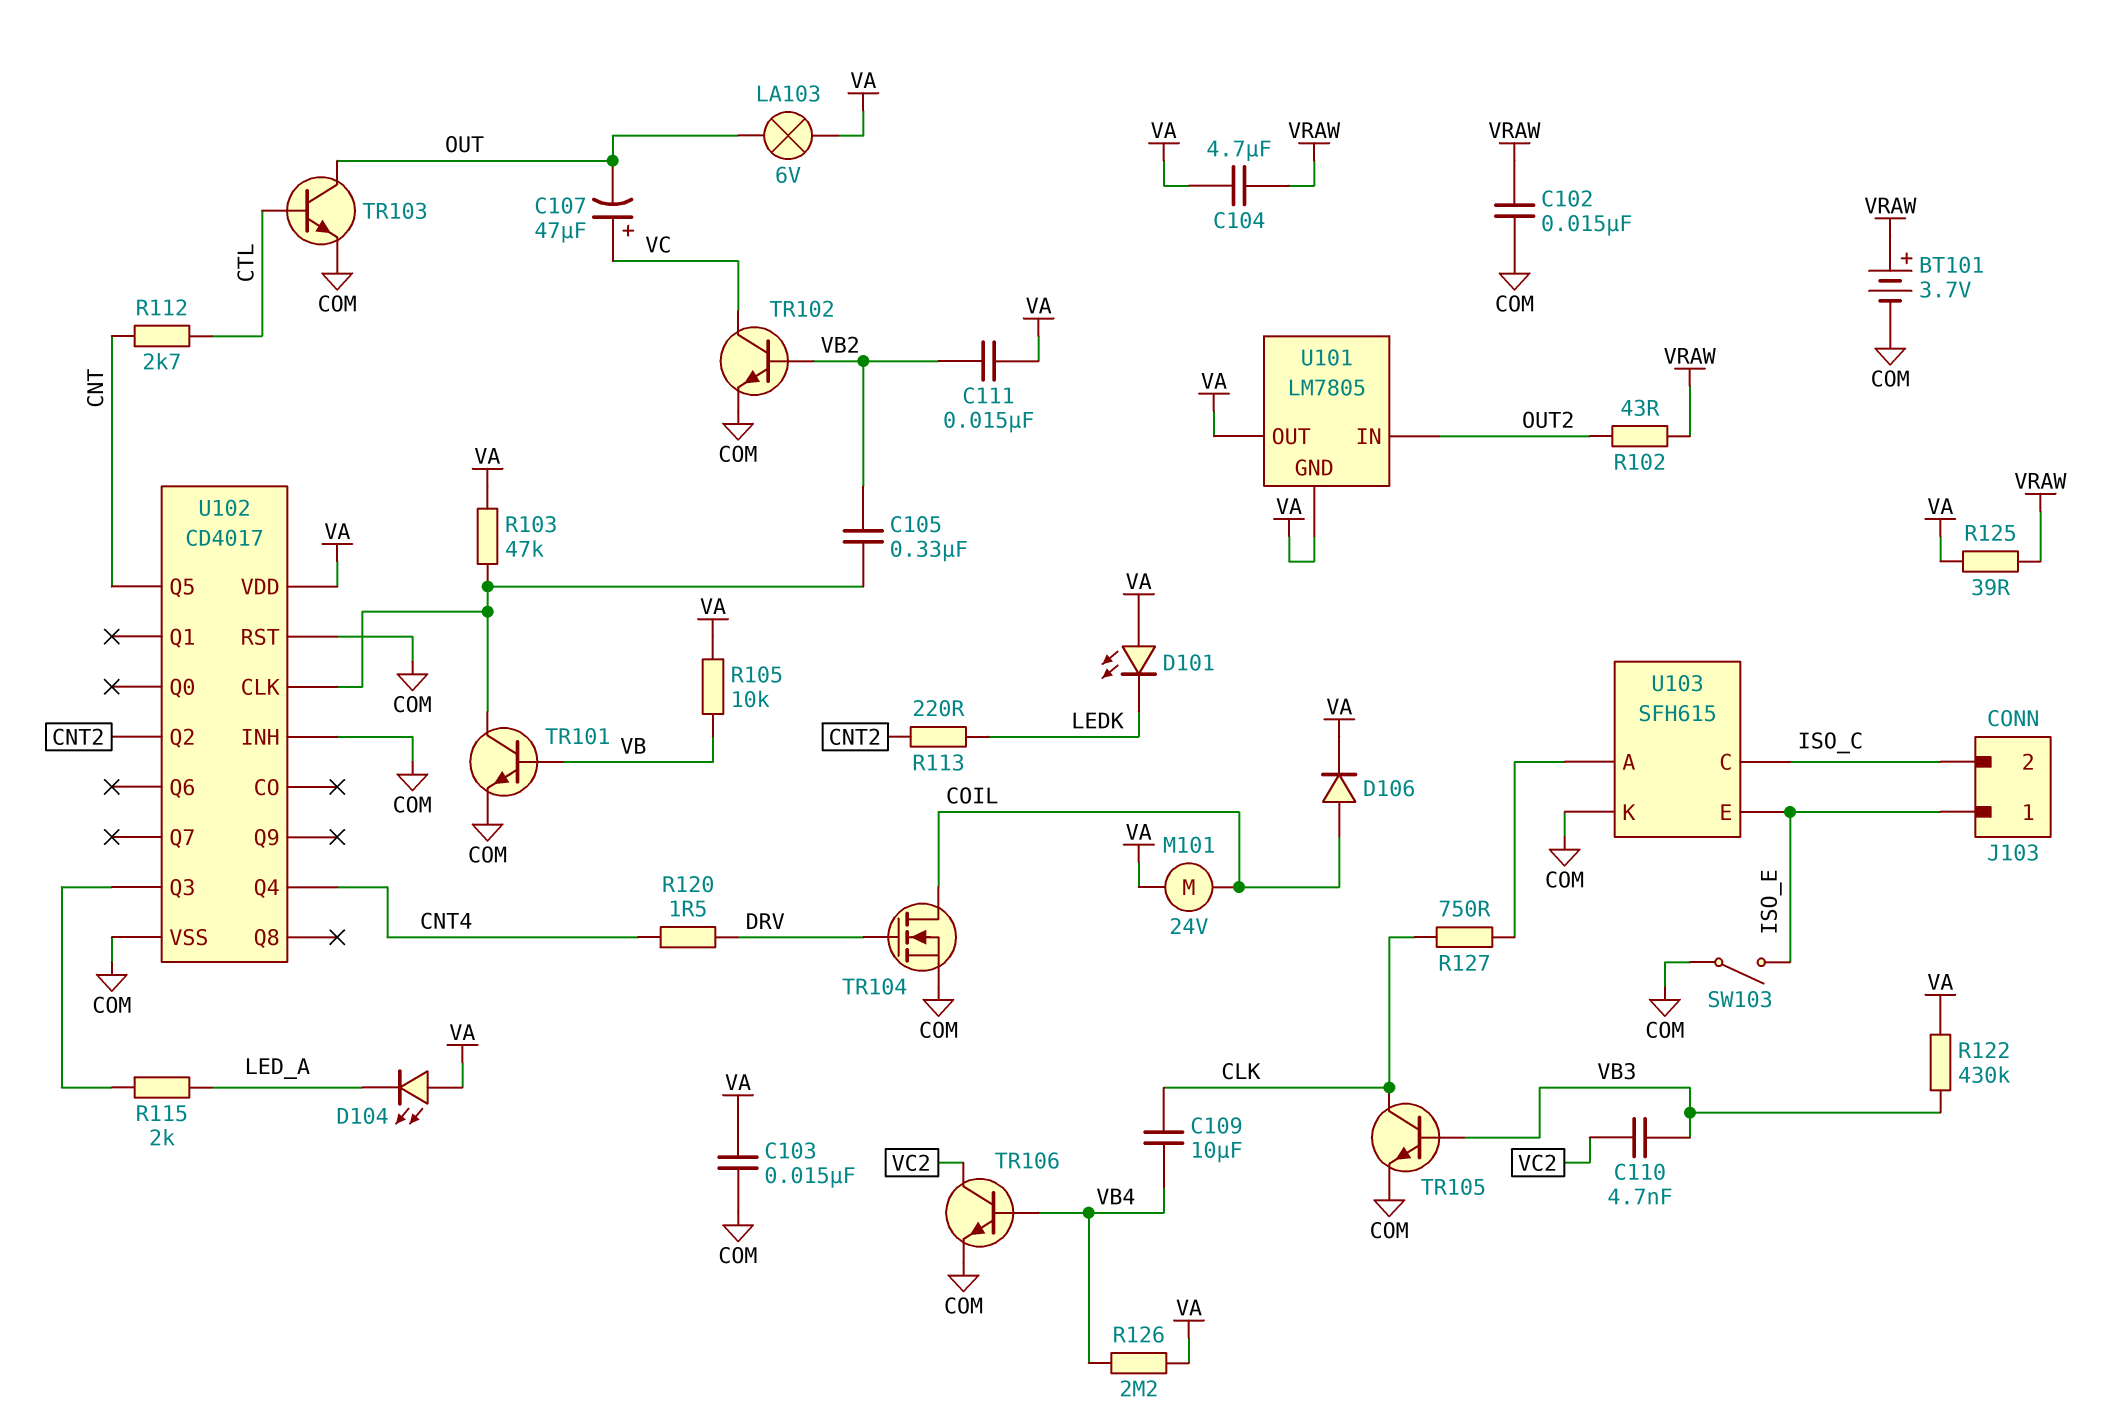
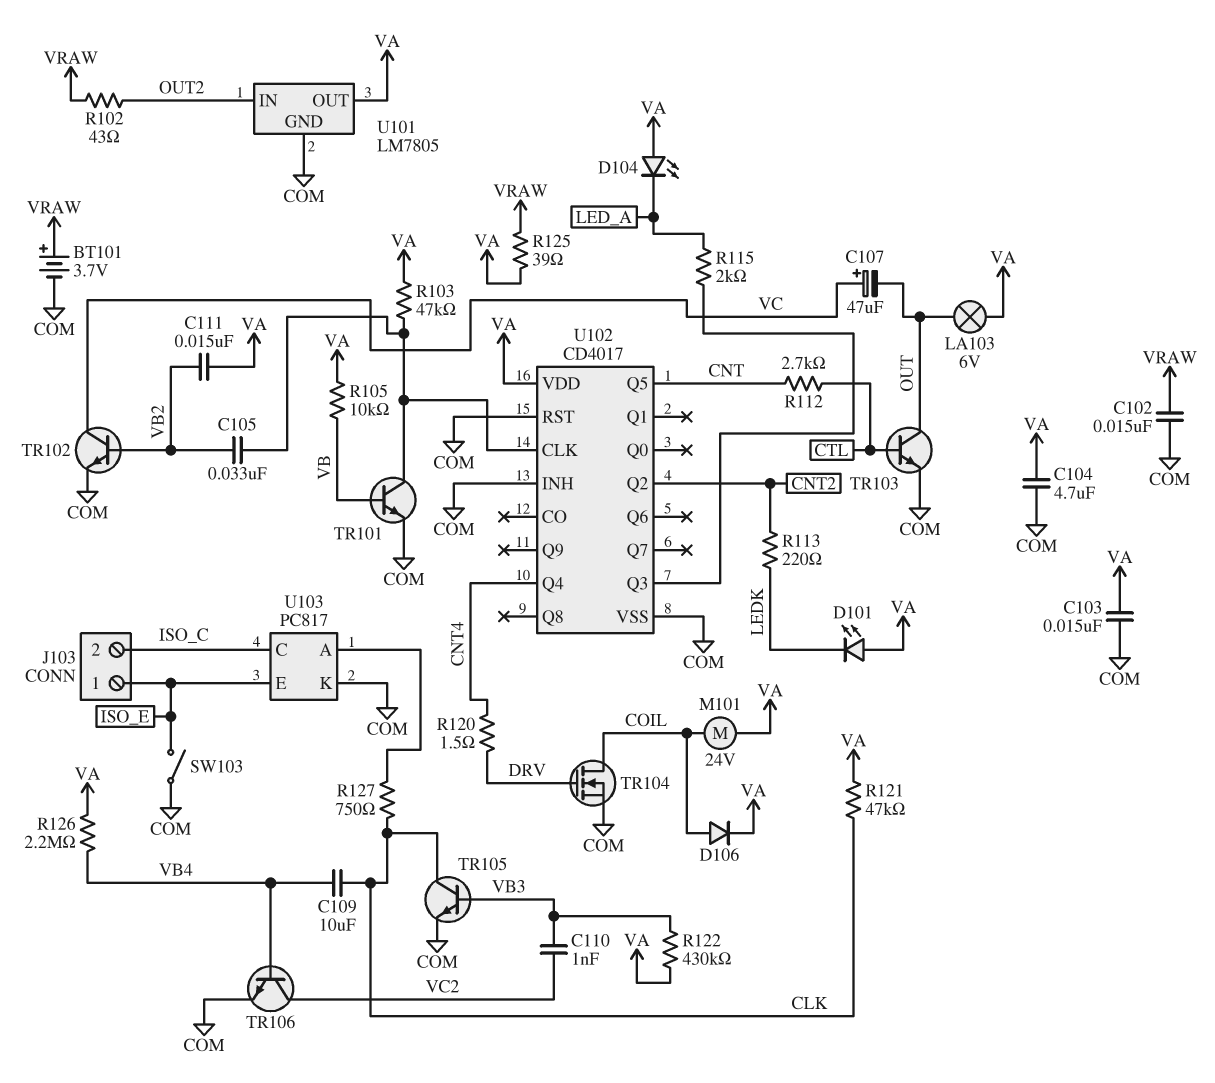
C104: 4.7uF (VA, VRAW) -> 4.7uF (COM, VA)
C105: 330nF (U102/CLK, VB2) -> 33nF (U102/CLK, VB2)
C110: 4.7nF (VB3, VC2) -> 1nF (VB3, VC2)
R121: none -> 47k (CLK, VA)
U101 pin GND: VA -> COM
U103: SFH615 -> PC817

